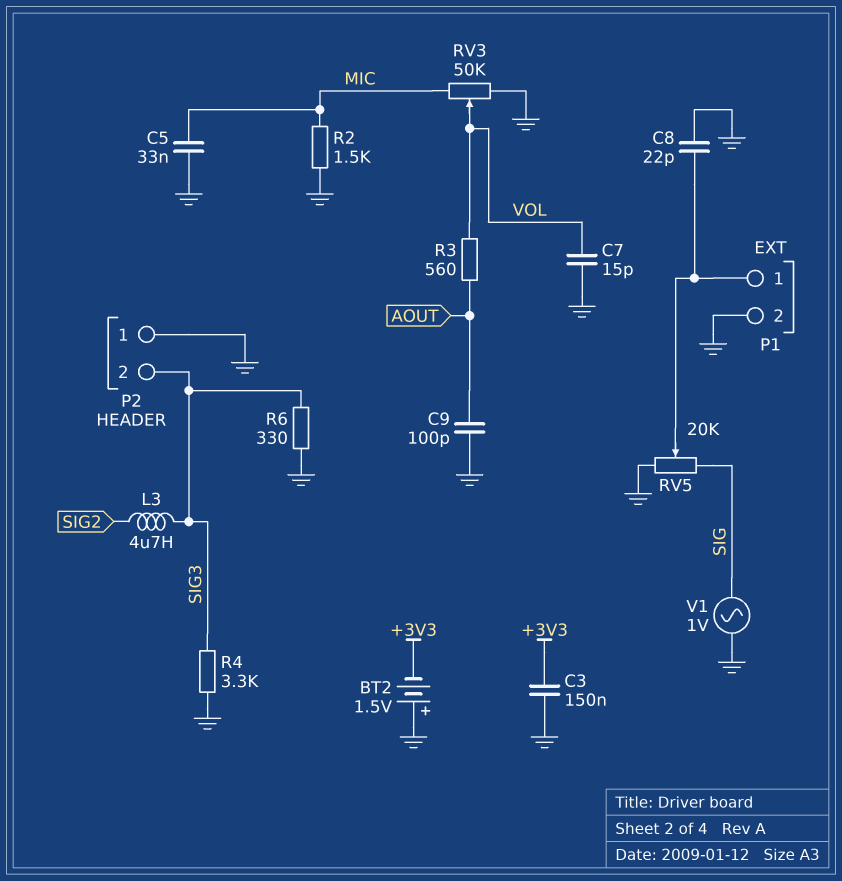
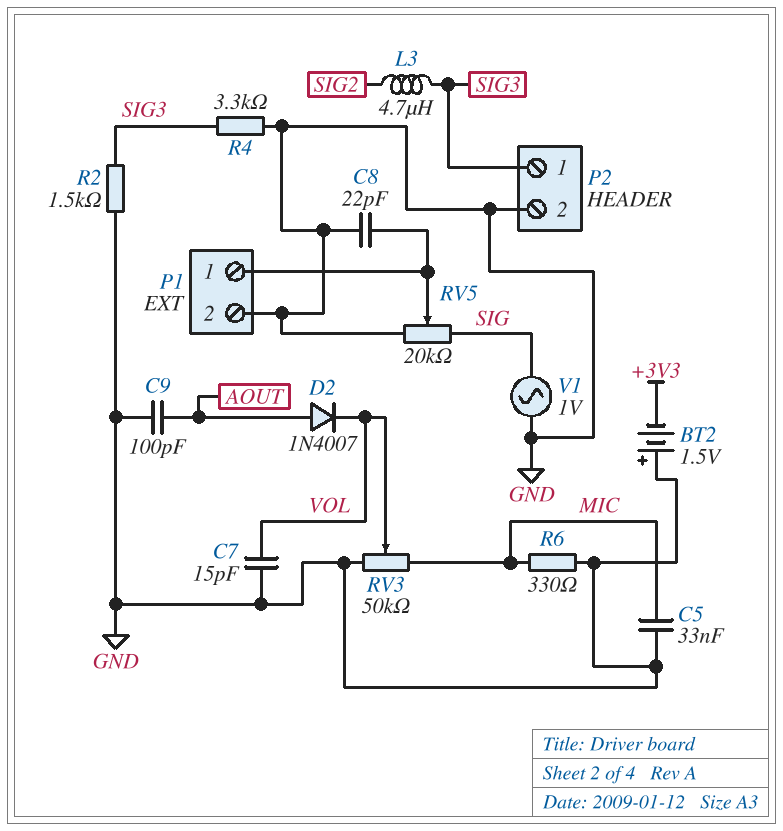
C3: 150nF (+3V3, GND) -> none
D2: none -> diode 1N4007 (A AOUT, K VOL)
P2 pin 1: GND -> SIG3
P2 pin 2: SIG3 -> GND
R2: 1.5k (GND, MIC) -> 1.5k (GND, SIG3)
R3: 560 (AOUT, VOL) -> none
R6: 330 (GND, SIG3) -> 330 (GND, MIC)

